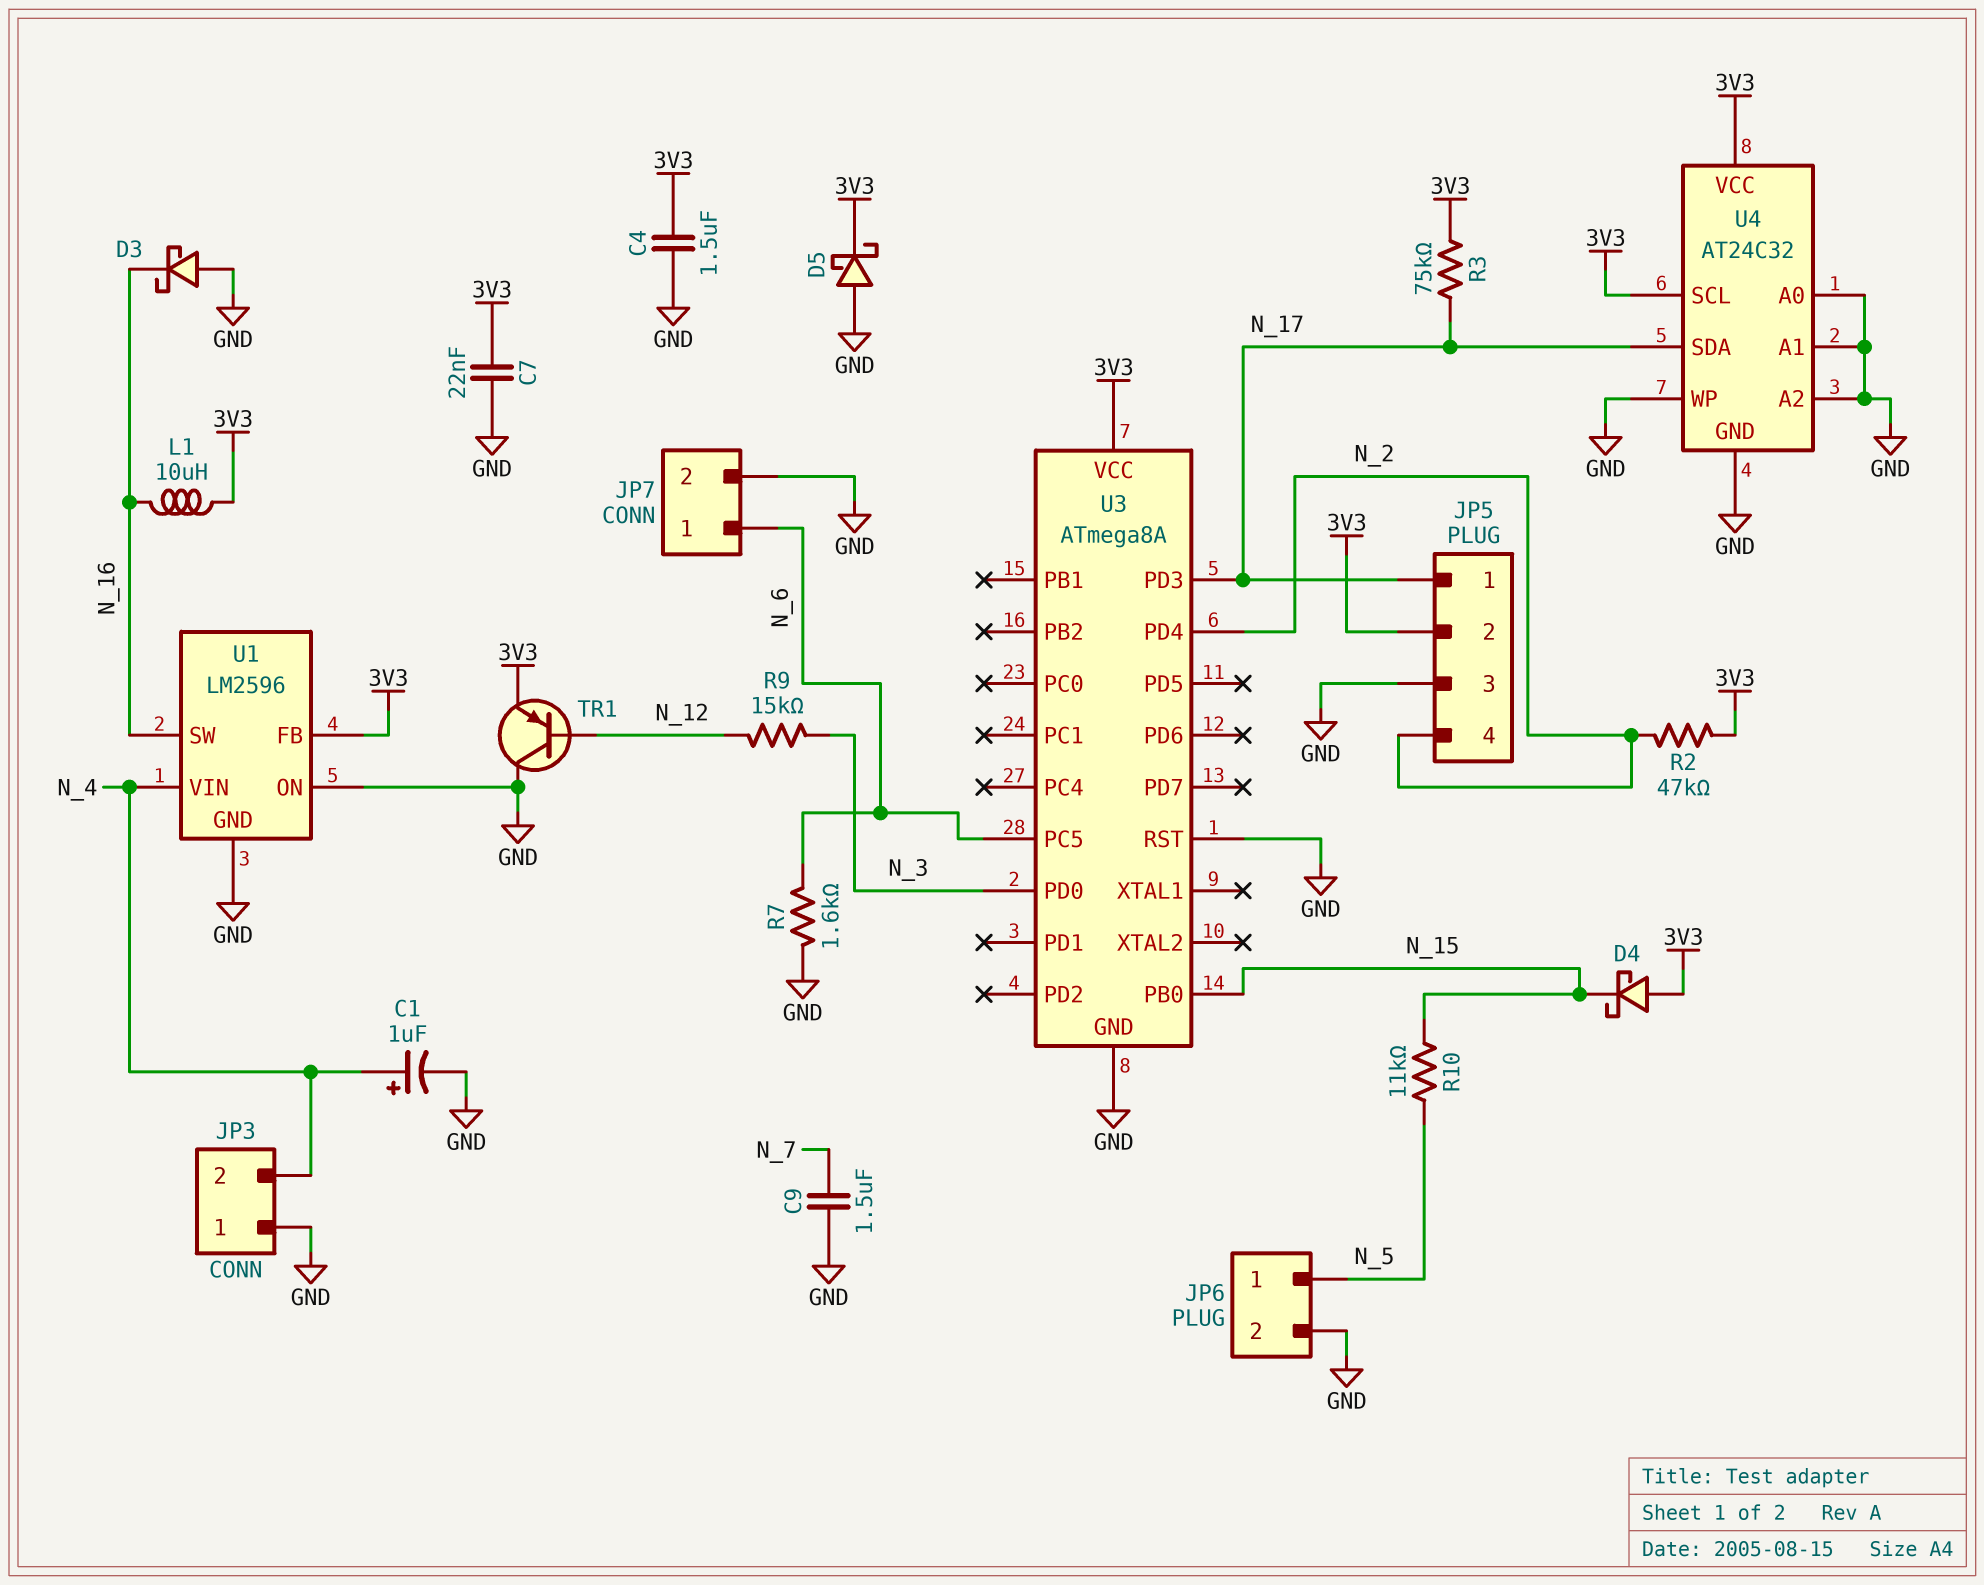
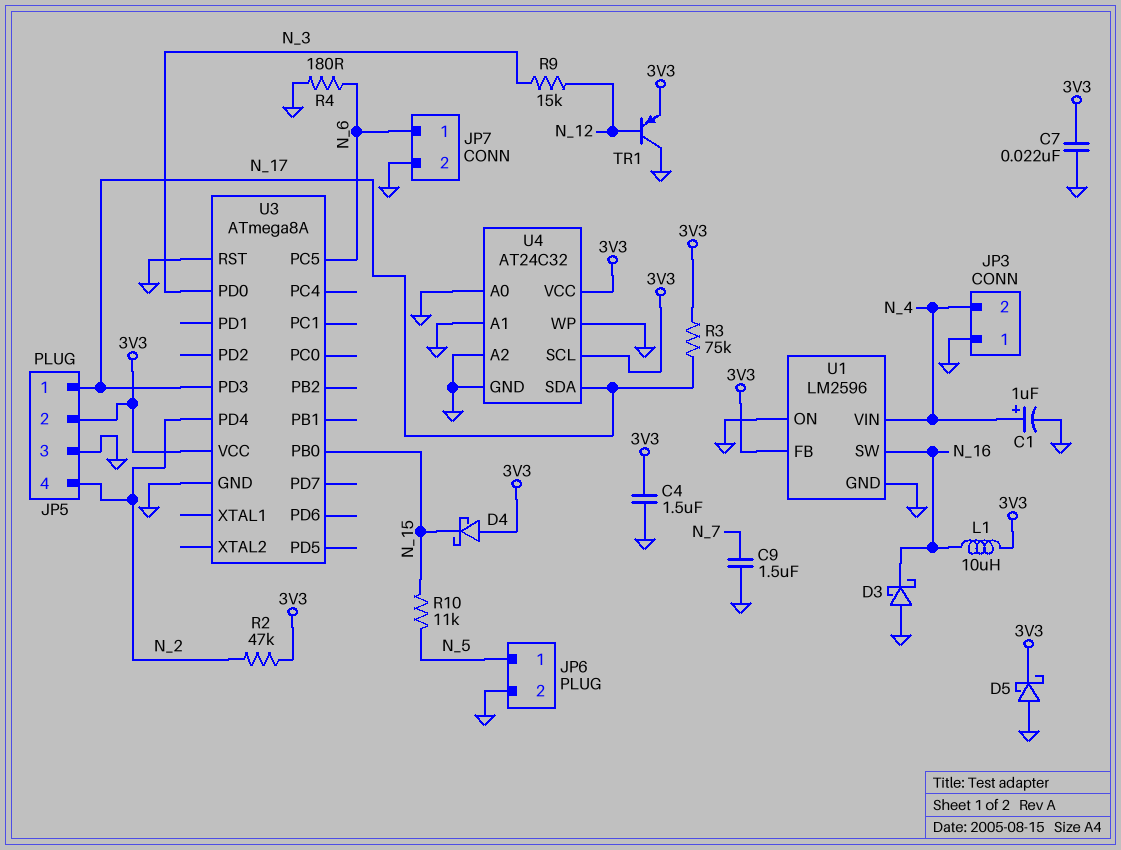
R4: none -> 180 (GND, N_6)
R7: 1.6k (GND, N_6) -> none

